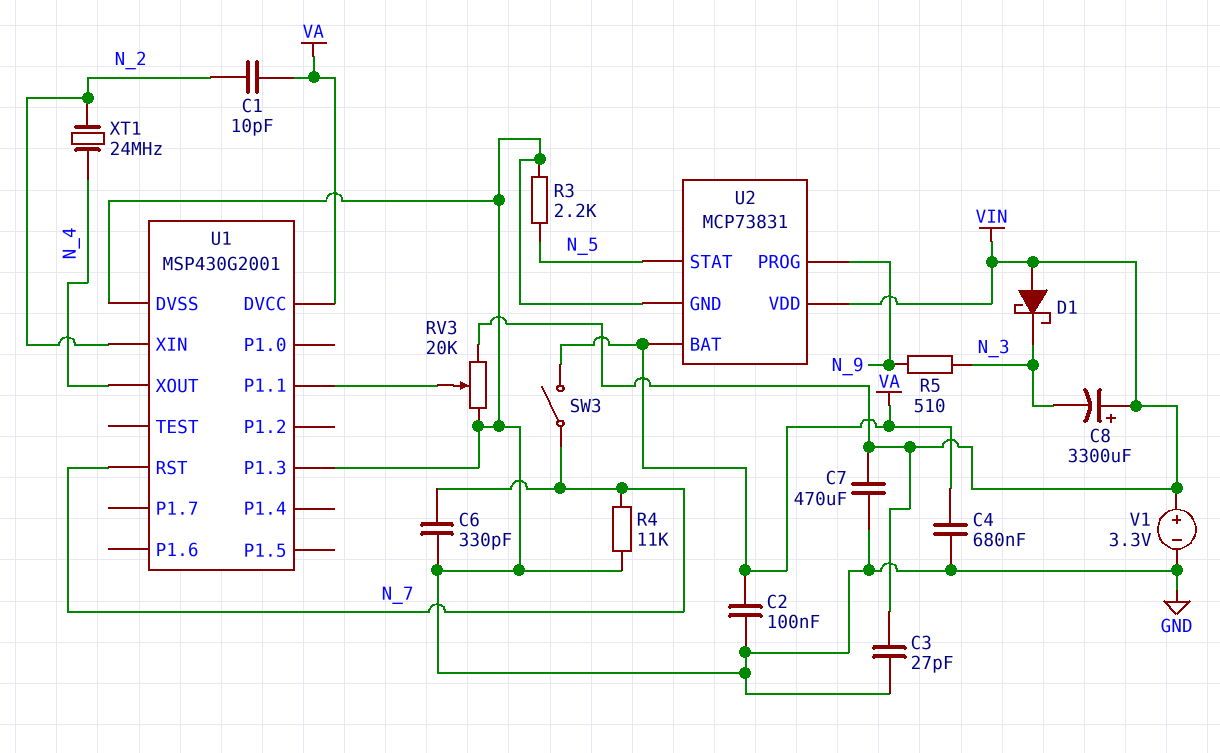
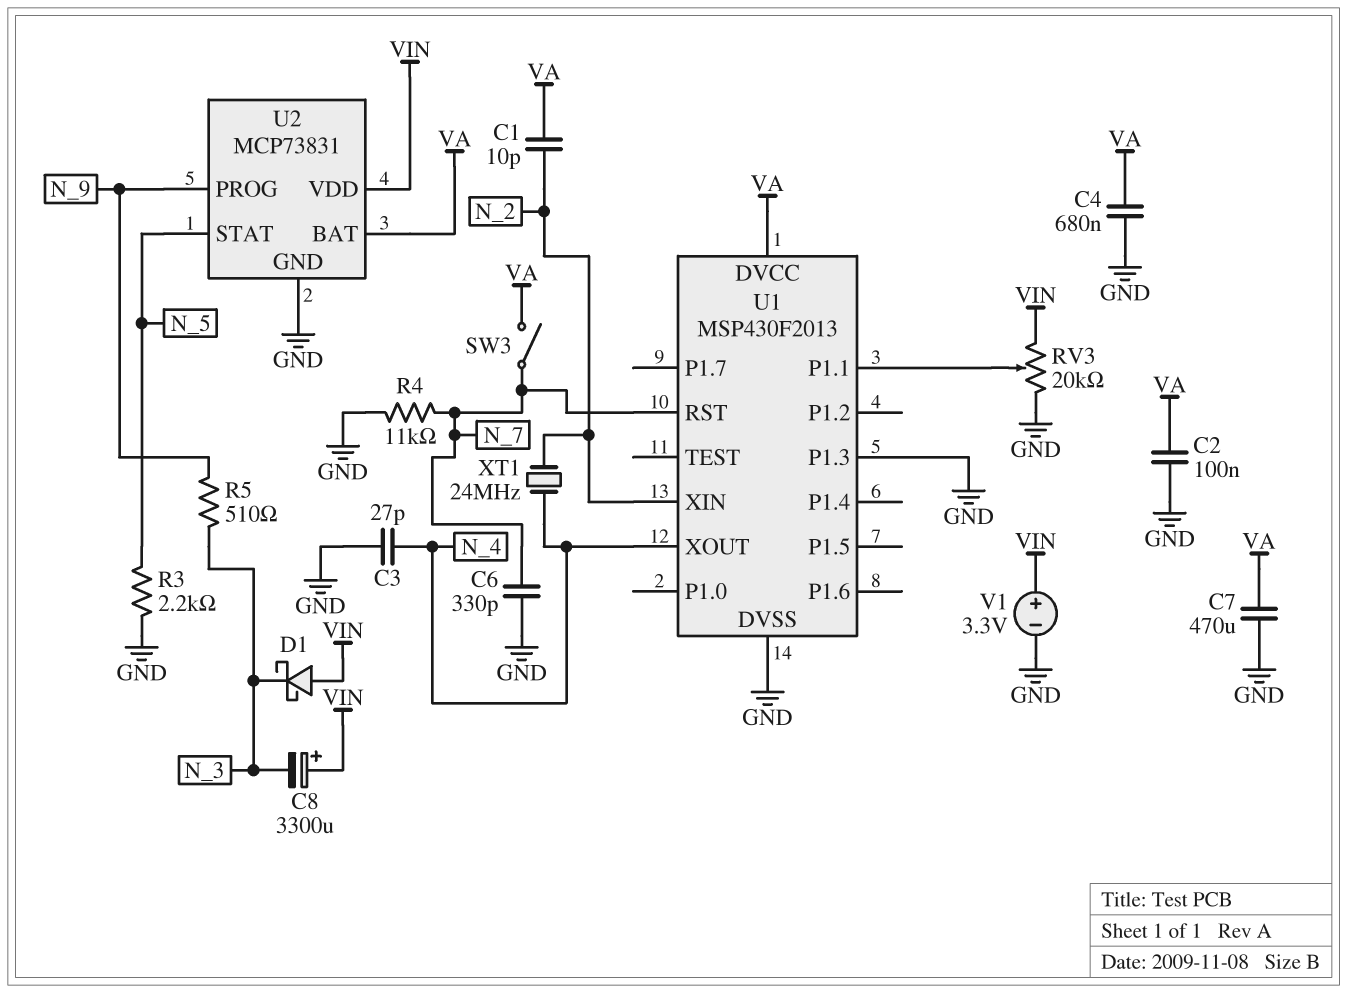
C3: 27pF (GND, VIN) -> 27pF (GND, N_4)
C7: 470uF (GND, VIN) -> 470uF (GND, VA)
U1: MSP430G2001 -> MSP430F2013

